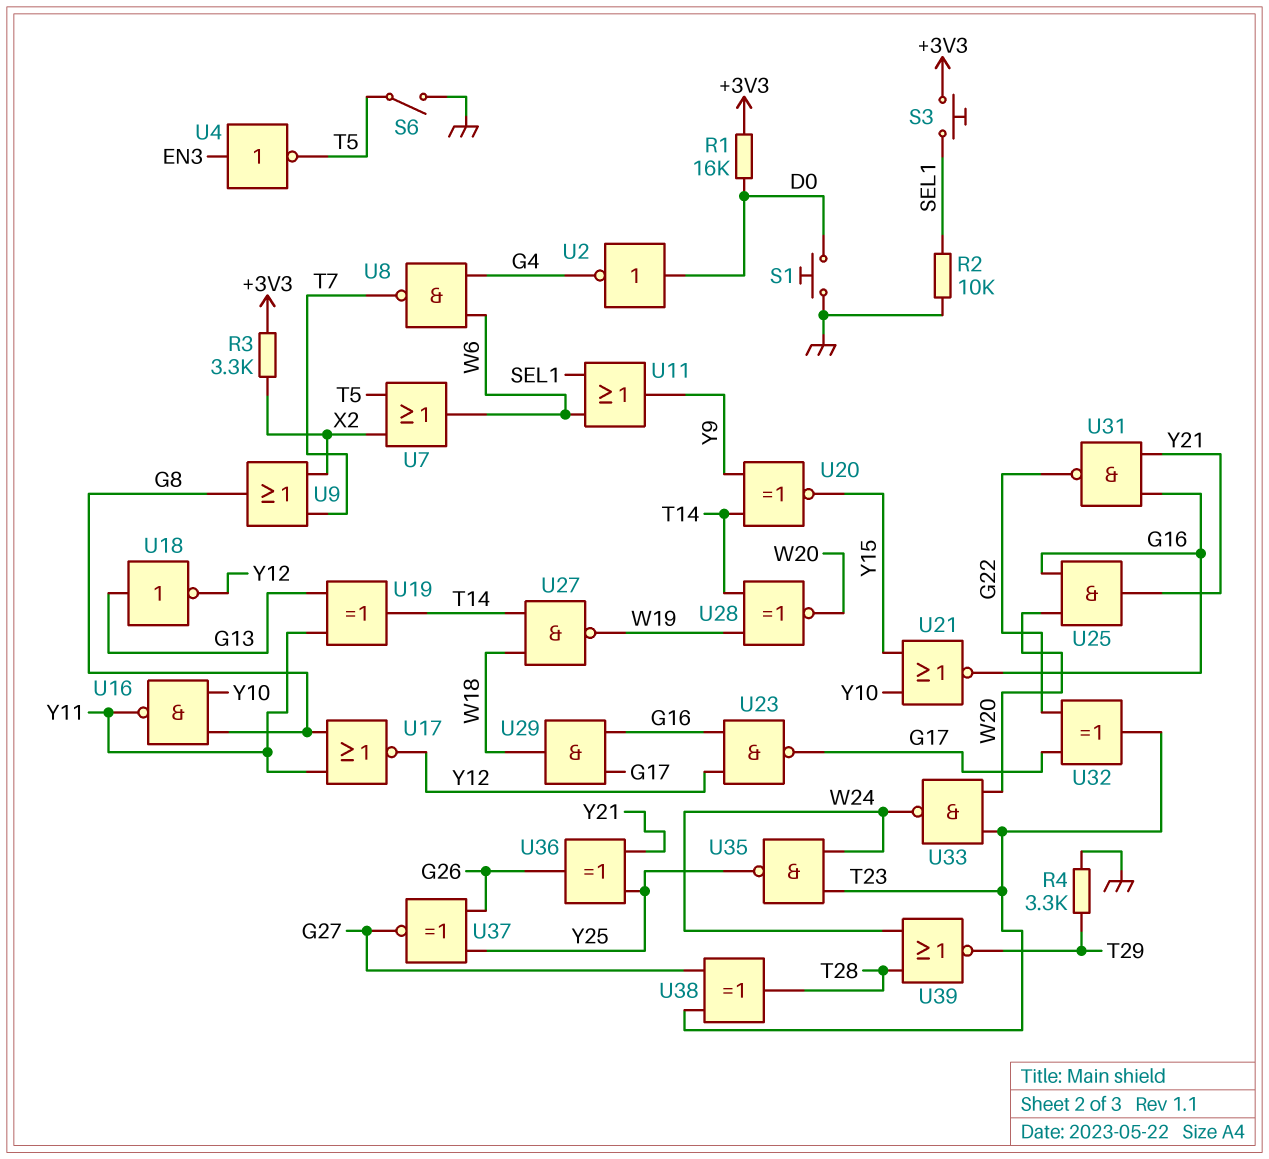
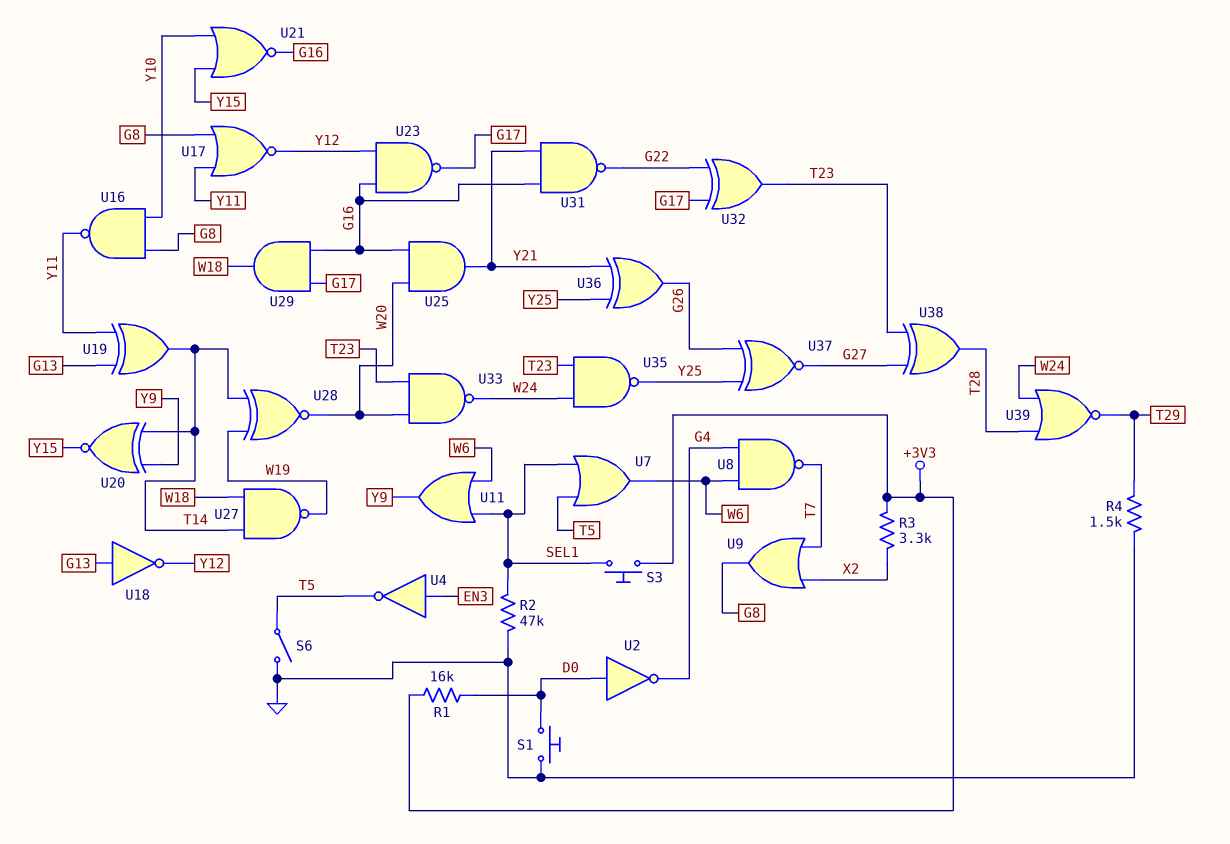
R2: 10k (GND, SEL1) -> 47k (GND, SEL1)
R4: 3.3k (GND, T29) -> 1.5k (GND, T29)
U7: OR (in T5, in X2, out W6) -> OR (in SEL1, in T5, out W6)

